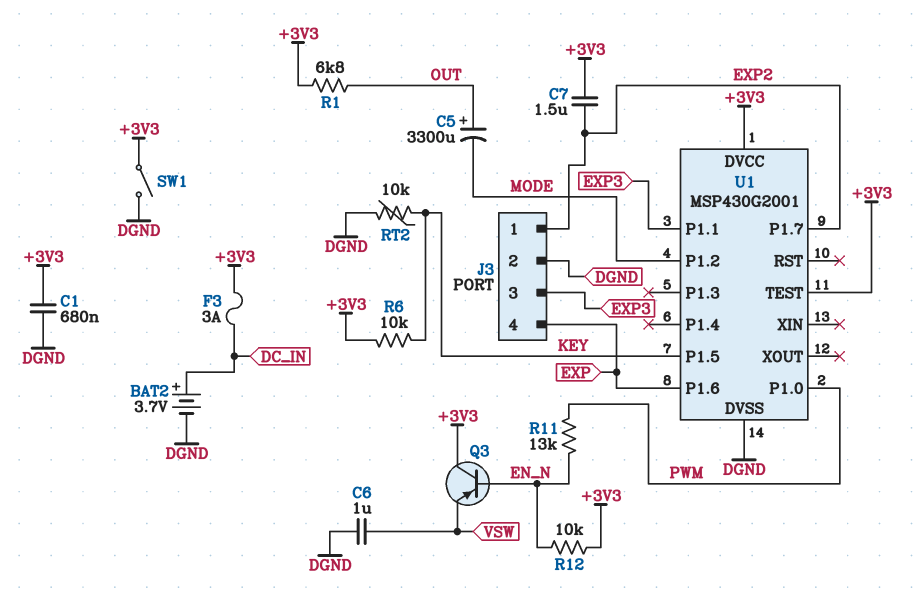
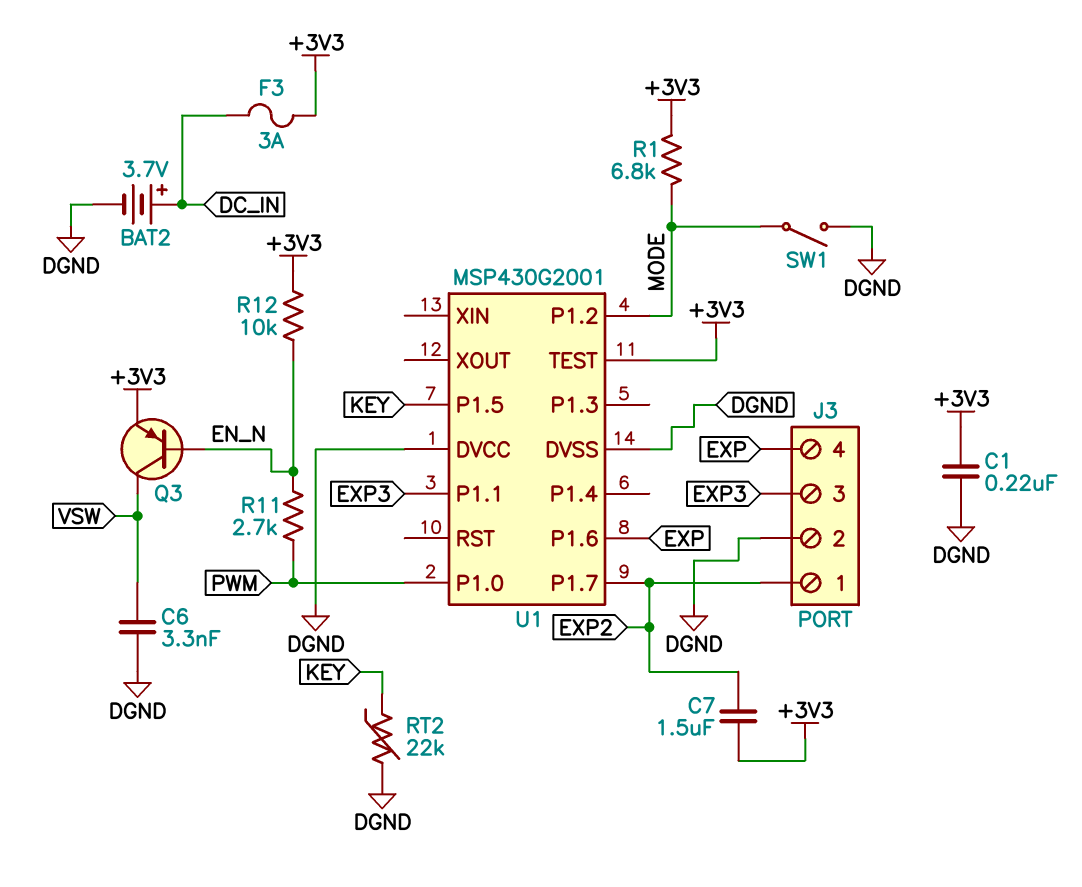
C1: 680nF (+3V3, DGND) -> 220nF (+3V3, DGND)
C5: 3300uF (plus OUT, minus MODE) -> none
C6: 1uF (DGND, VSW) -> 3.3nF (DGND, VSW)
Q3: PNP (B EN_N, C +3V3, E VSW) -> PNP (B EN_N, C VSW, E +3V3)
R1: 6.8k (+3V3, OUT) -> 6.8k (+3V3, MODE)
R6: 10k (+3V3, KEY) -> none
R11: 13k (EN_N, PWM) -> 2.7k (EN_N, PWM)
RT2: 10k (DGND, KEY) -> 22k (DGND, KEY)
SW1: switch (+3V3, DGND) -> switch (DGND, MODE)
U1 pin DVCC: +3V3 -> DGND

